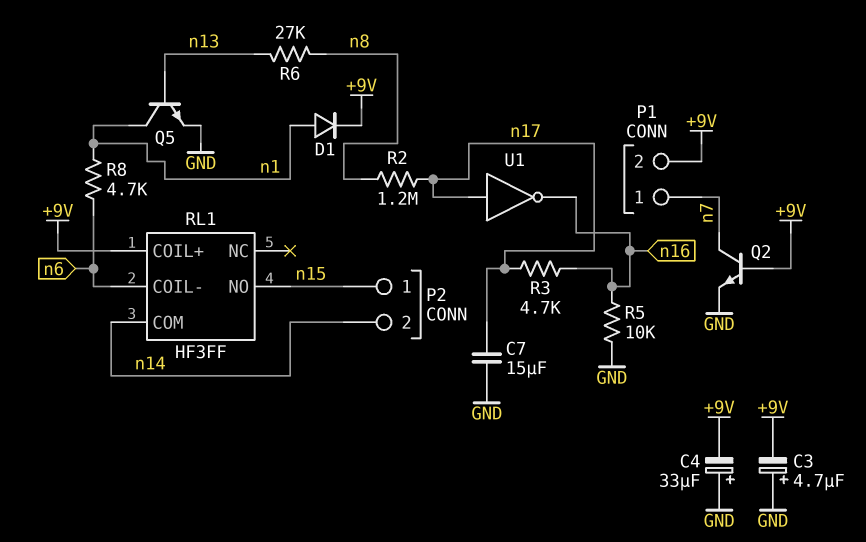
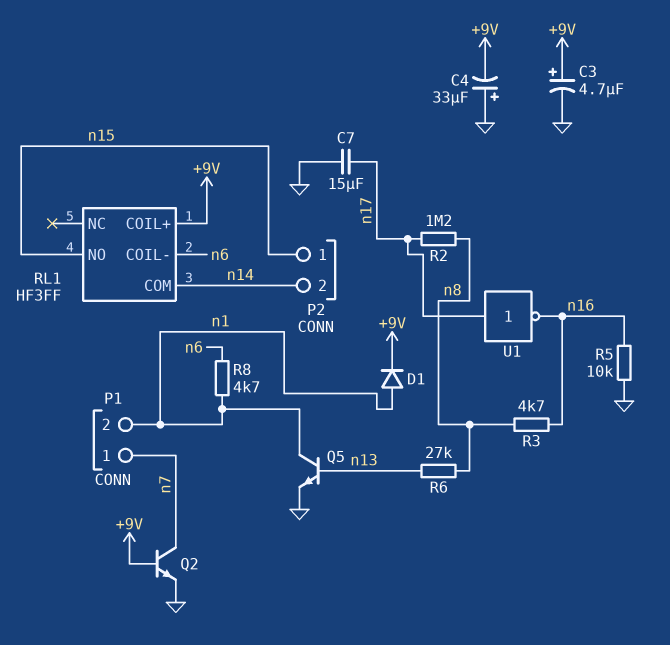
C3: 4.7uF (plus GND, minus +9V) -> 4.7uF (plus +9V, minus GND)
P1 pin 2: +9V -> n1
R3: 4.7k (n16, n17) -> 4.7k (n8, n16)

